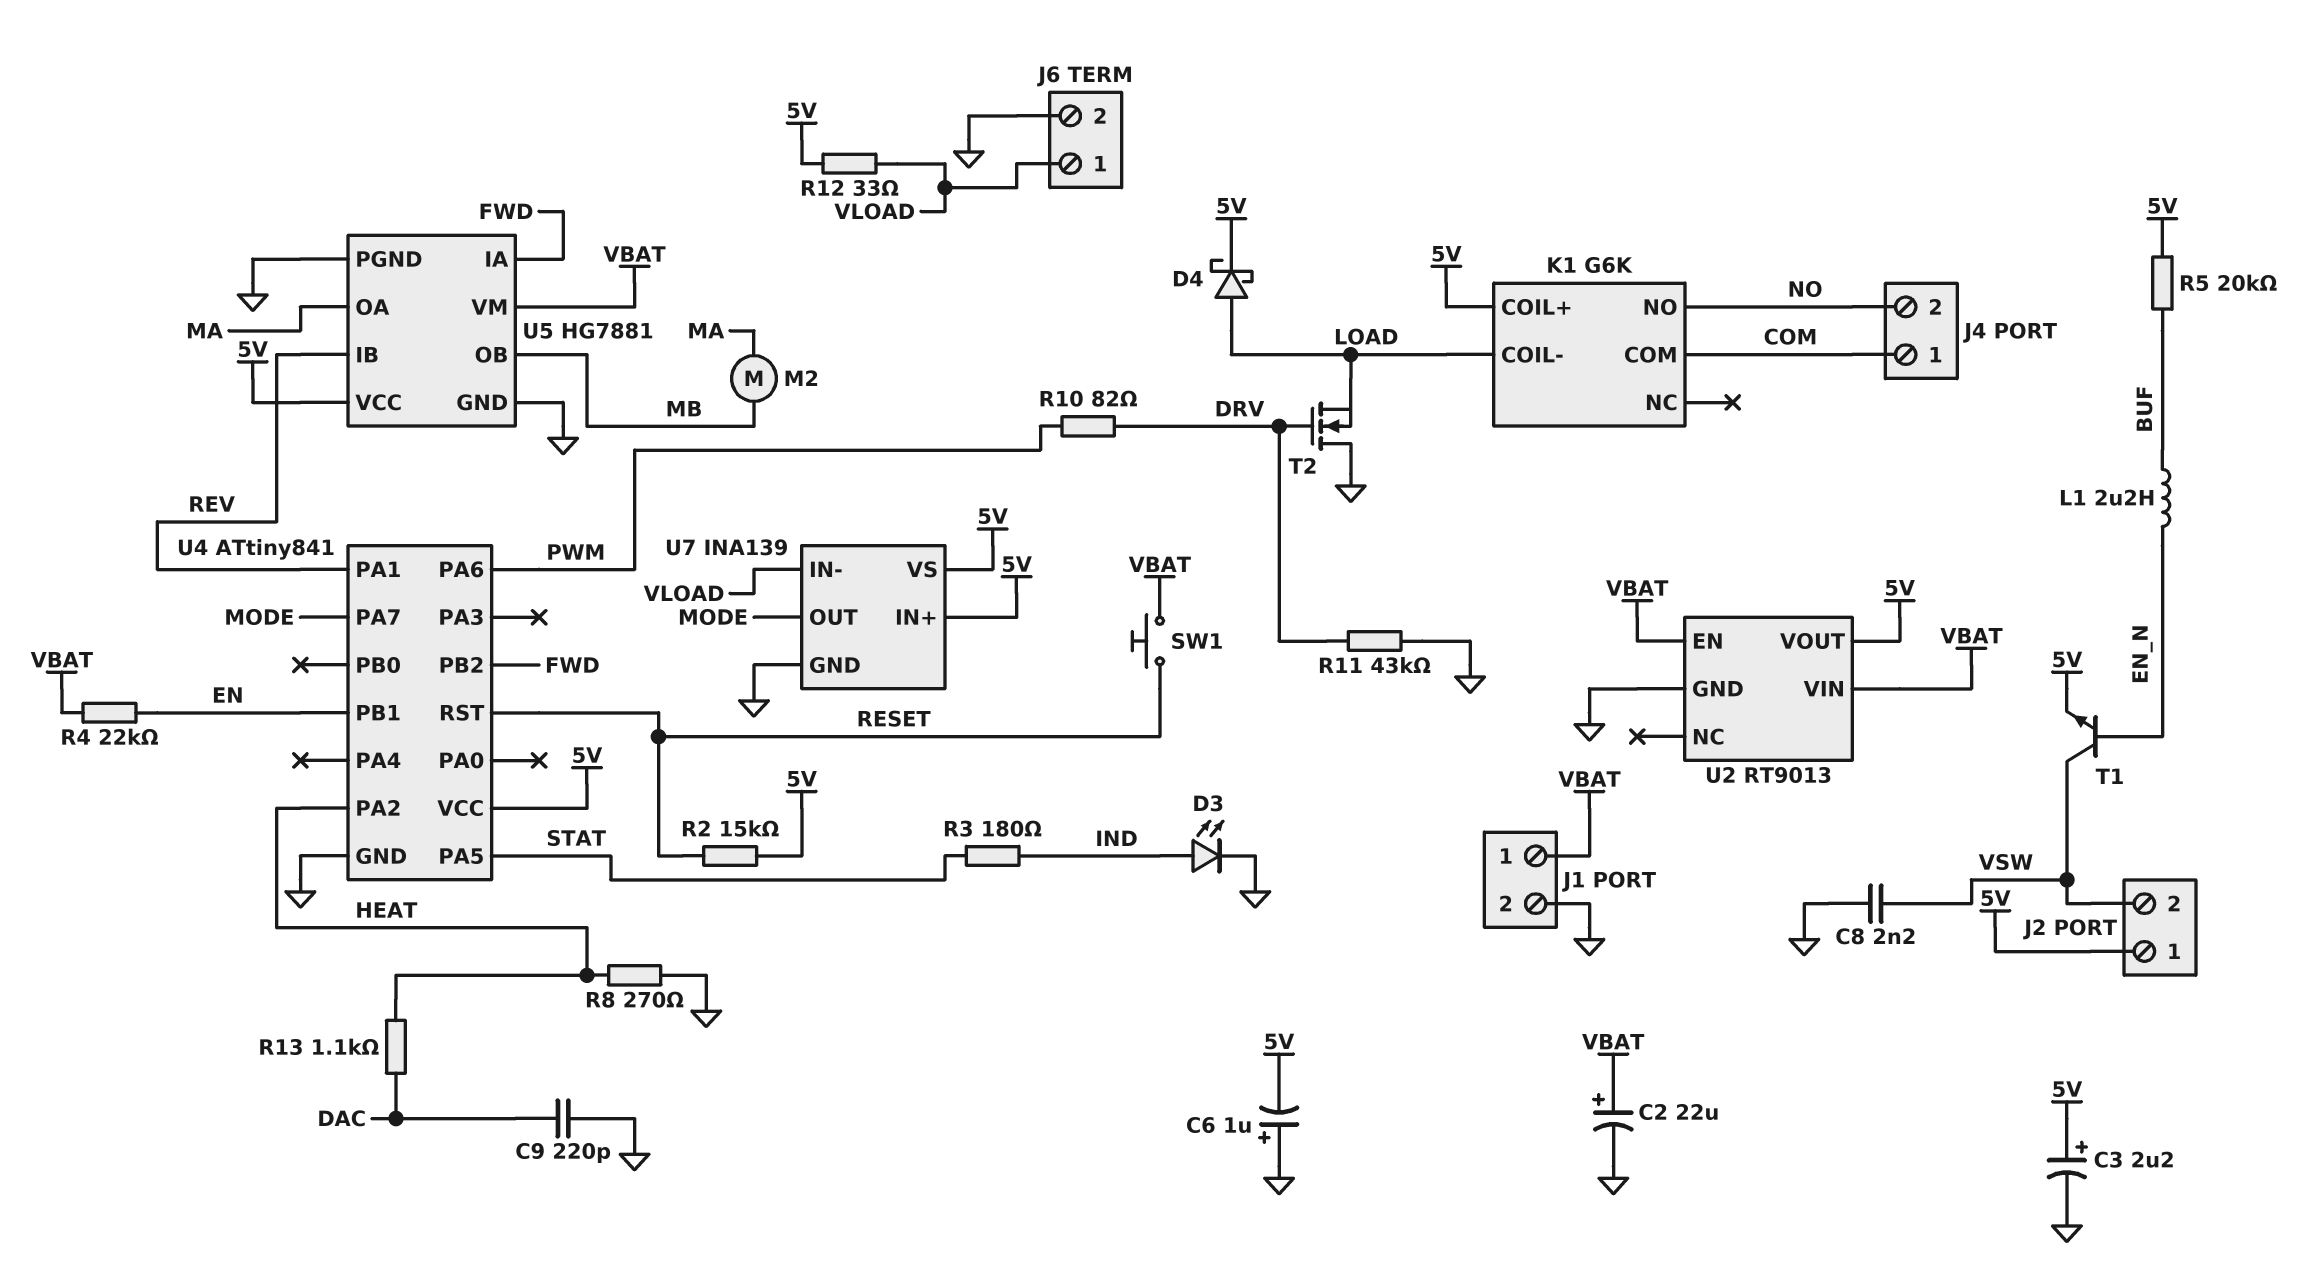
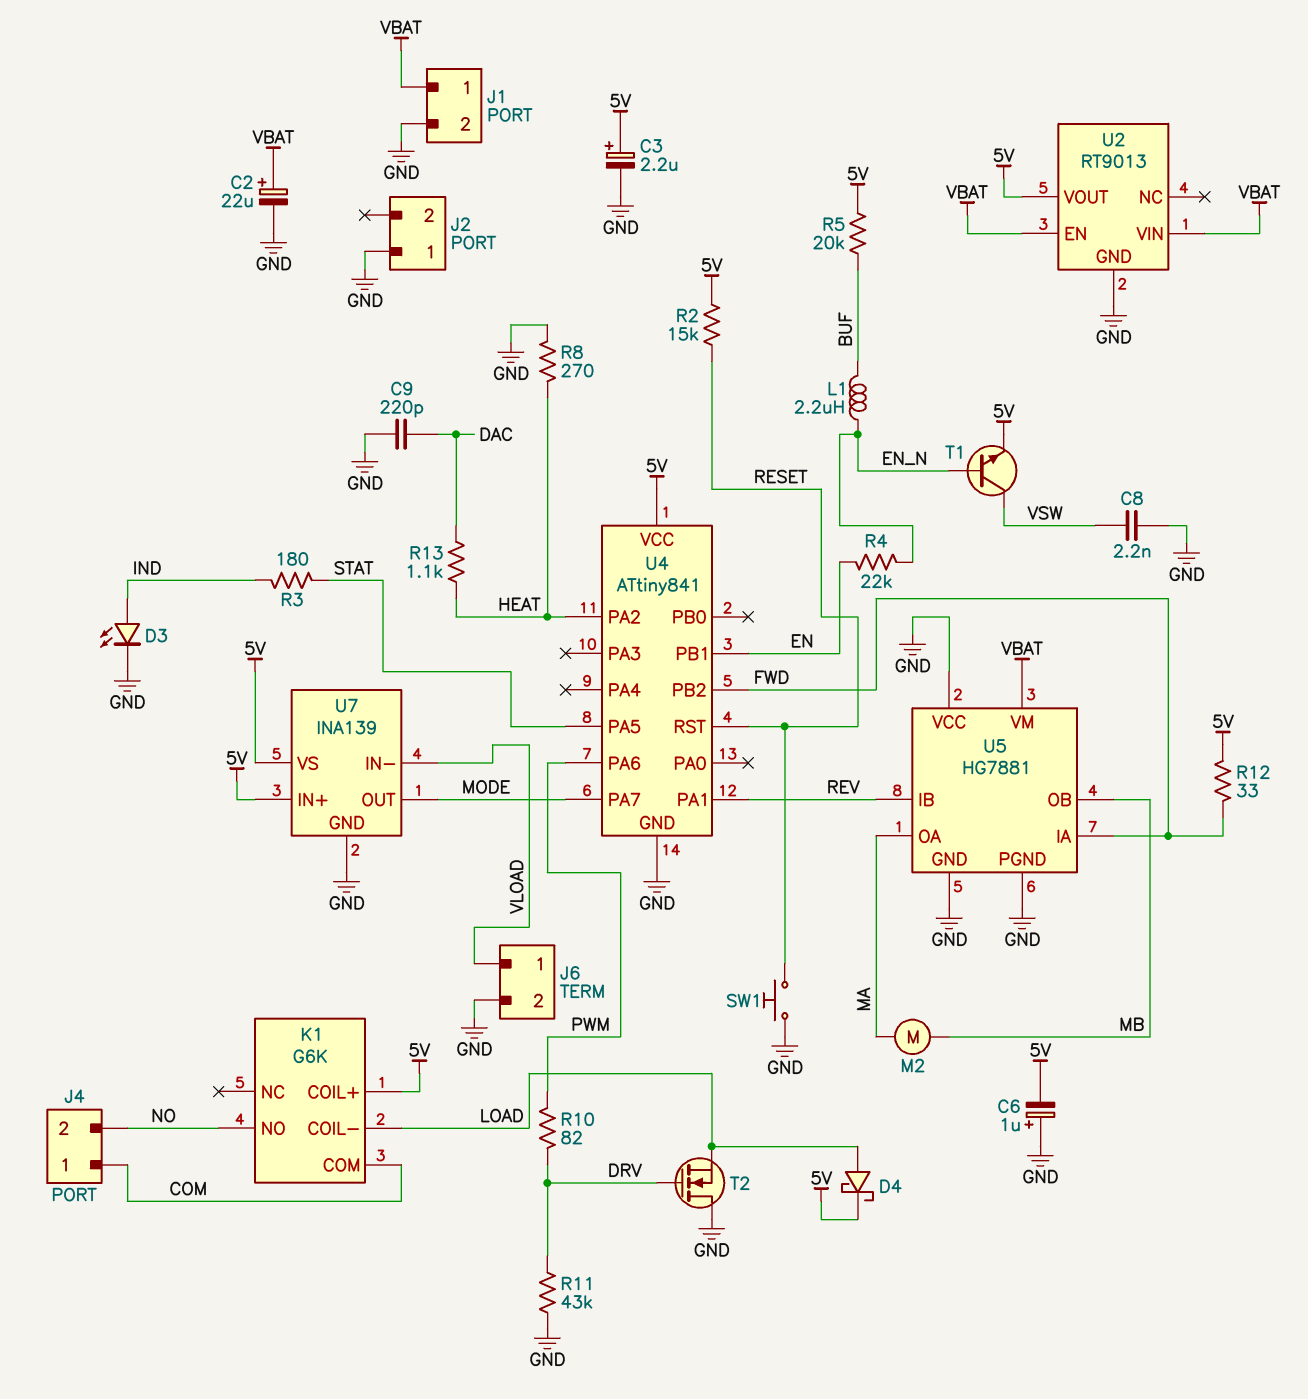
J2 pin 1: 5V -> GND
J2 pin 2: VSW -> none
R4: 22k (EN, VBAT) -> 22k (EN, EN_N)
R12: 33 (5V, VLOAD) -> 33 (5V, FWD)
SW1: button (RESET, VBAT) -> button (GND, RESET)
U5 pin VCC: 5V -> GND

